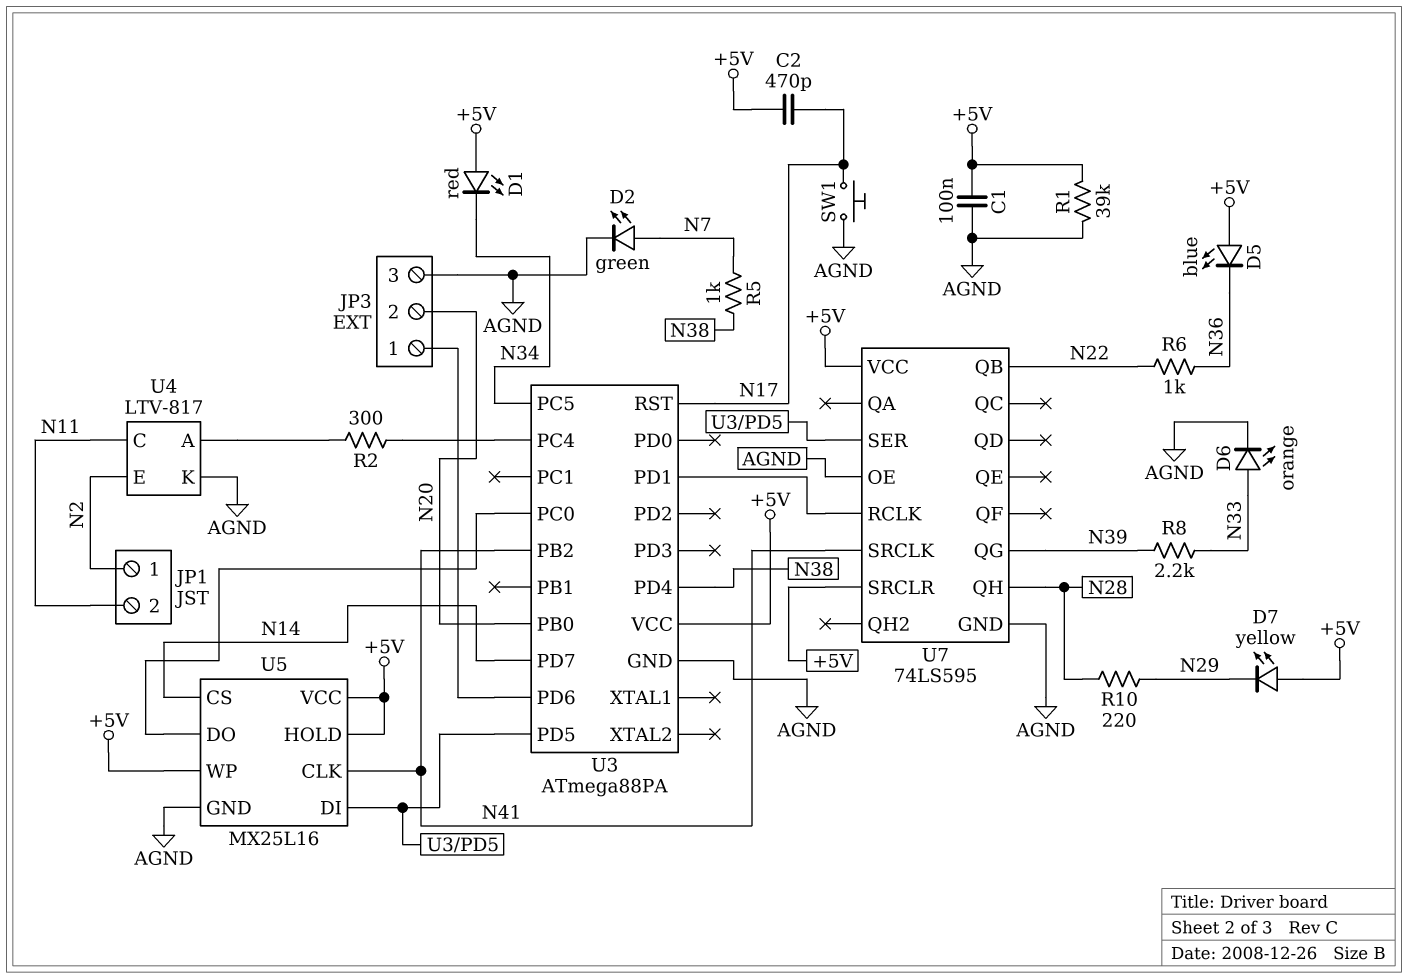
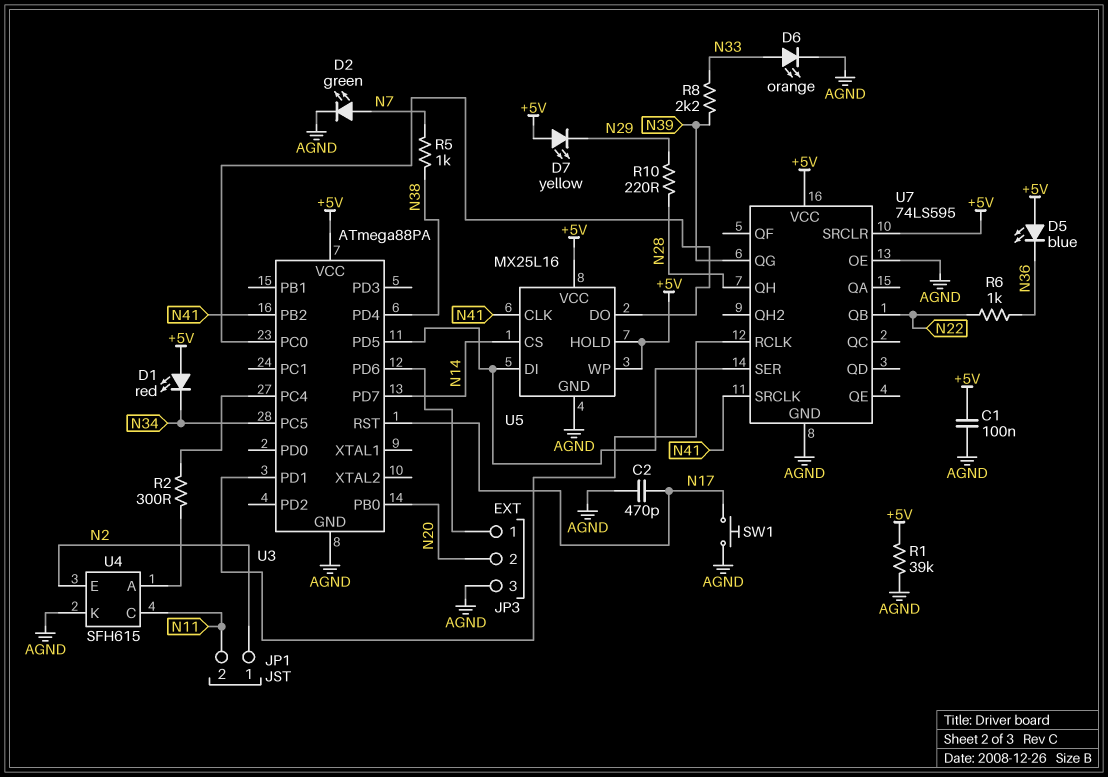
C2: 470pF (+5V, N17) -> 470pF (AGND, N17)
U4: LTV-817 -> SFH615

